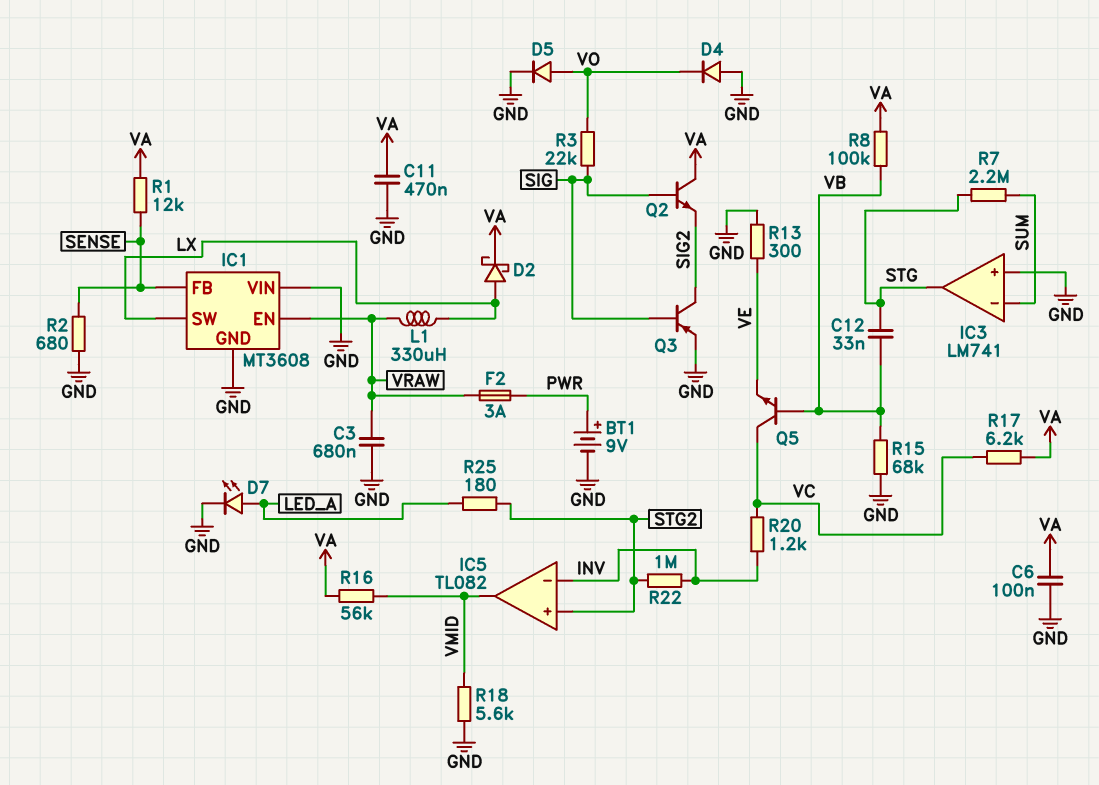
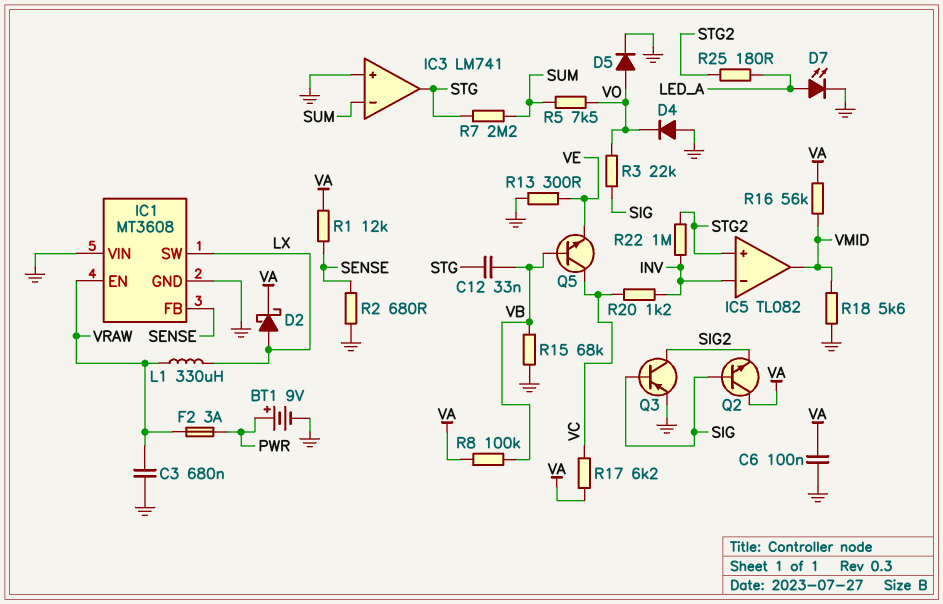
C11: 470nF (GND, VA) -> none
R5: none -> 7.5k (SUM, VO)

